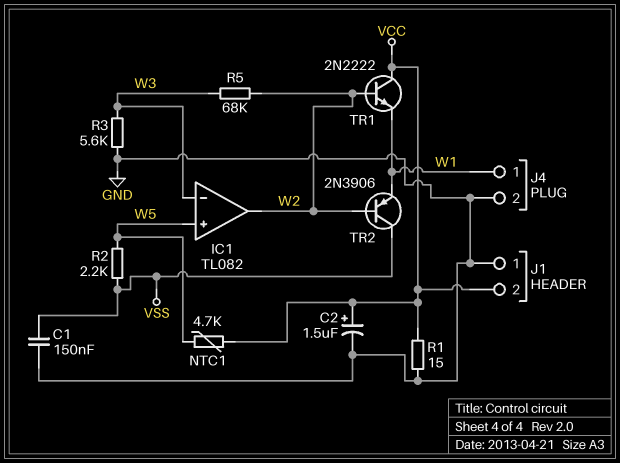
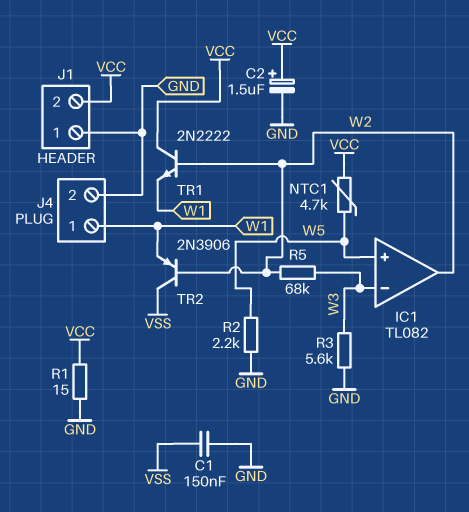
R2: 2.2k (VSS, W5) -> 2.2k (GND, W5)

